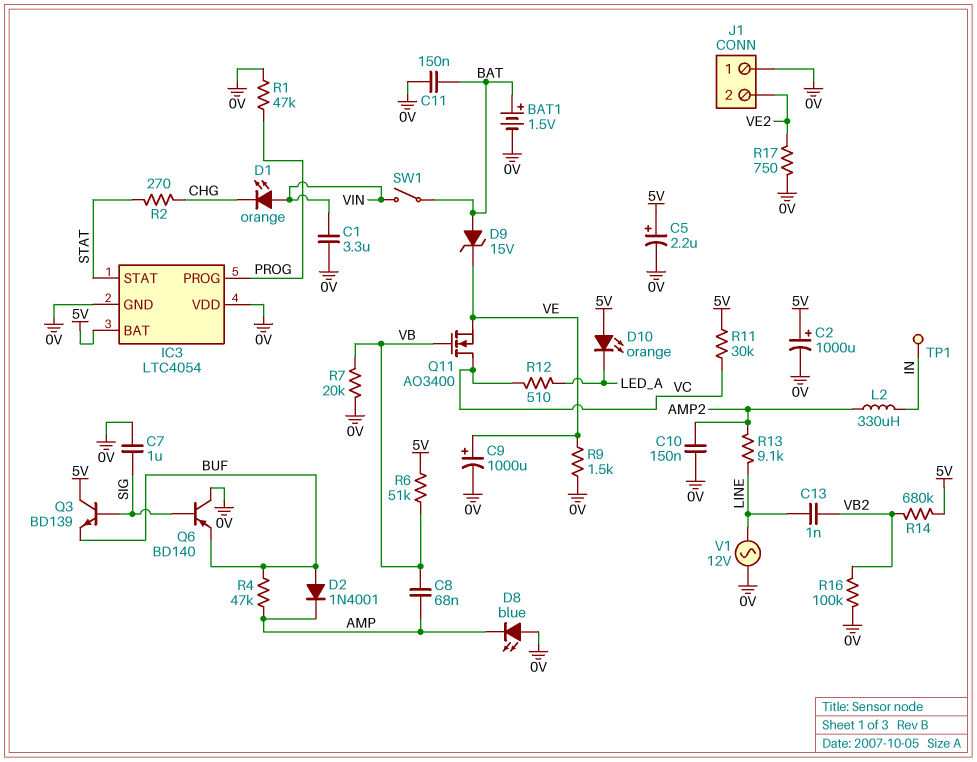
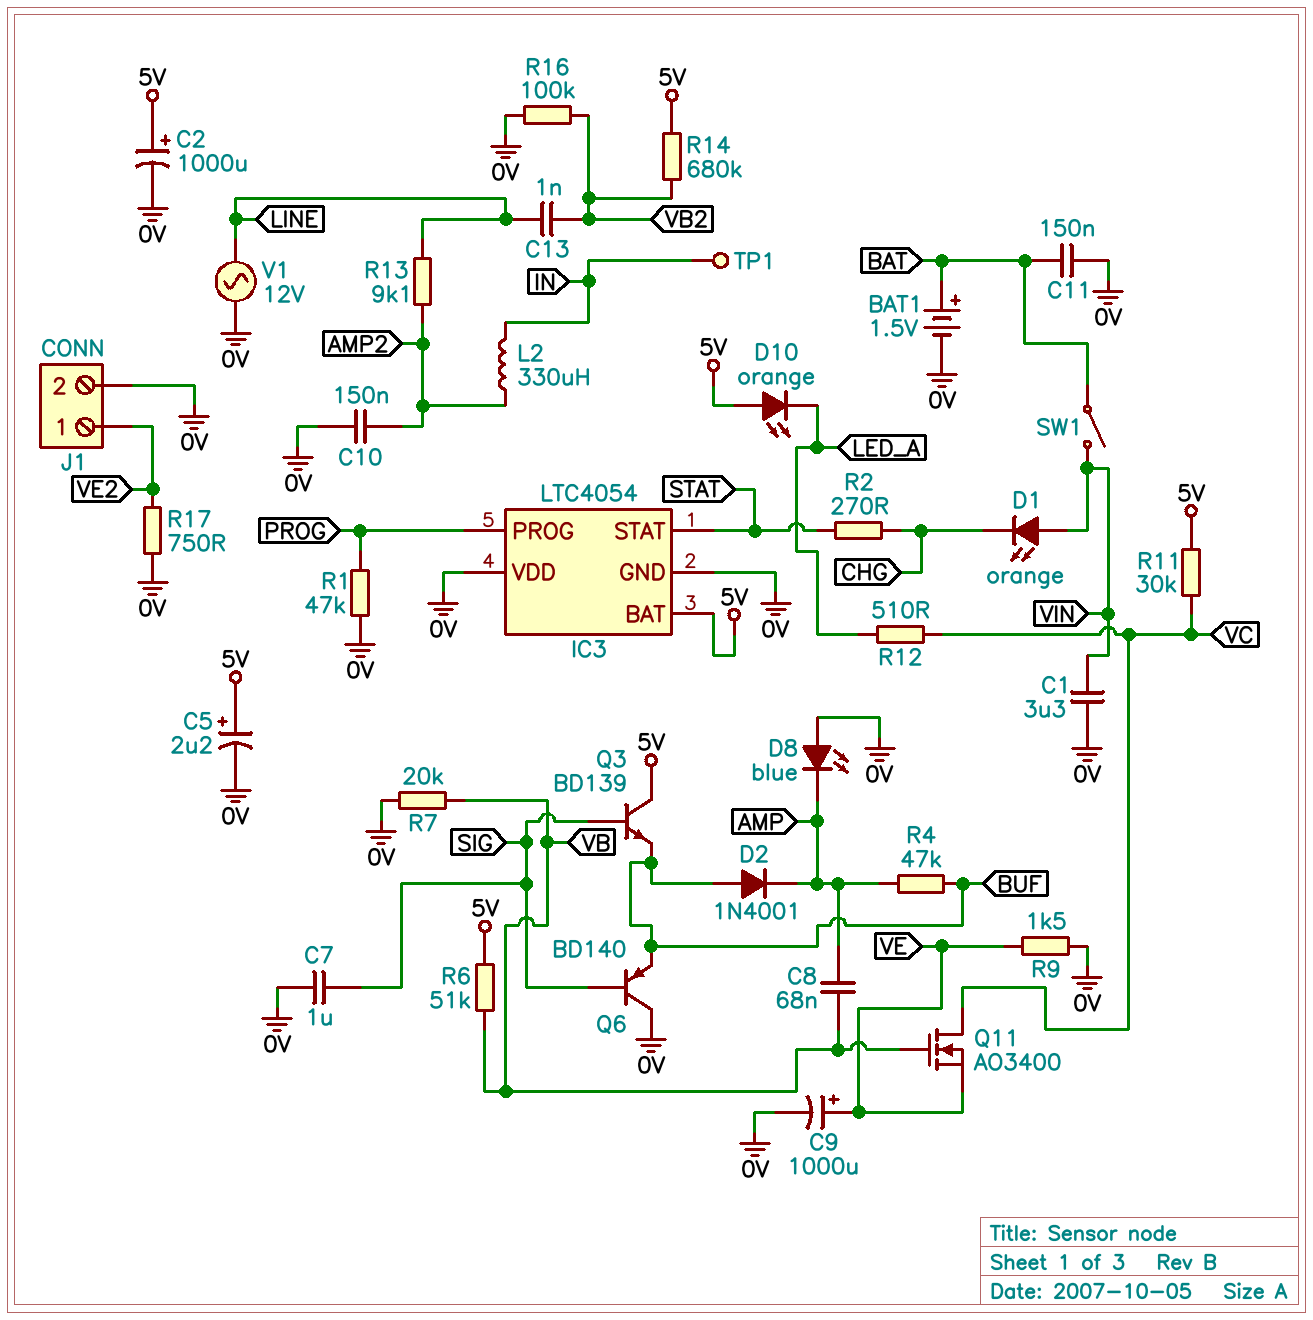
D9: zener 15V (A BAT, K VE) -> none
J1 pin 1: 0V -> VE2
J1 pin 2: VE2 -> 0V

